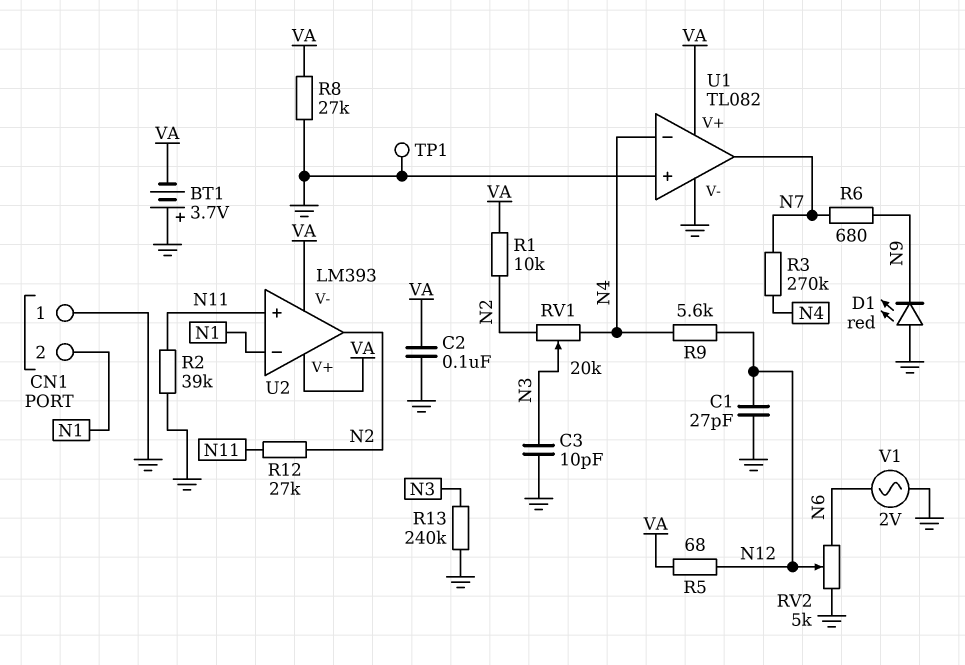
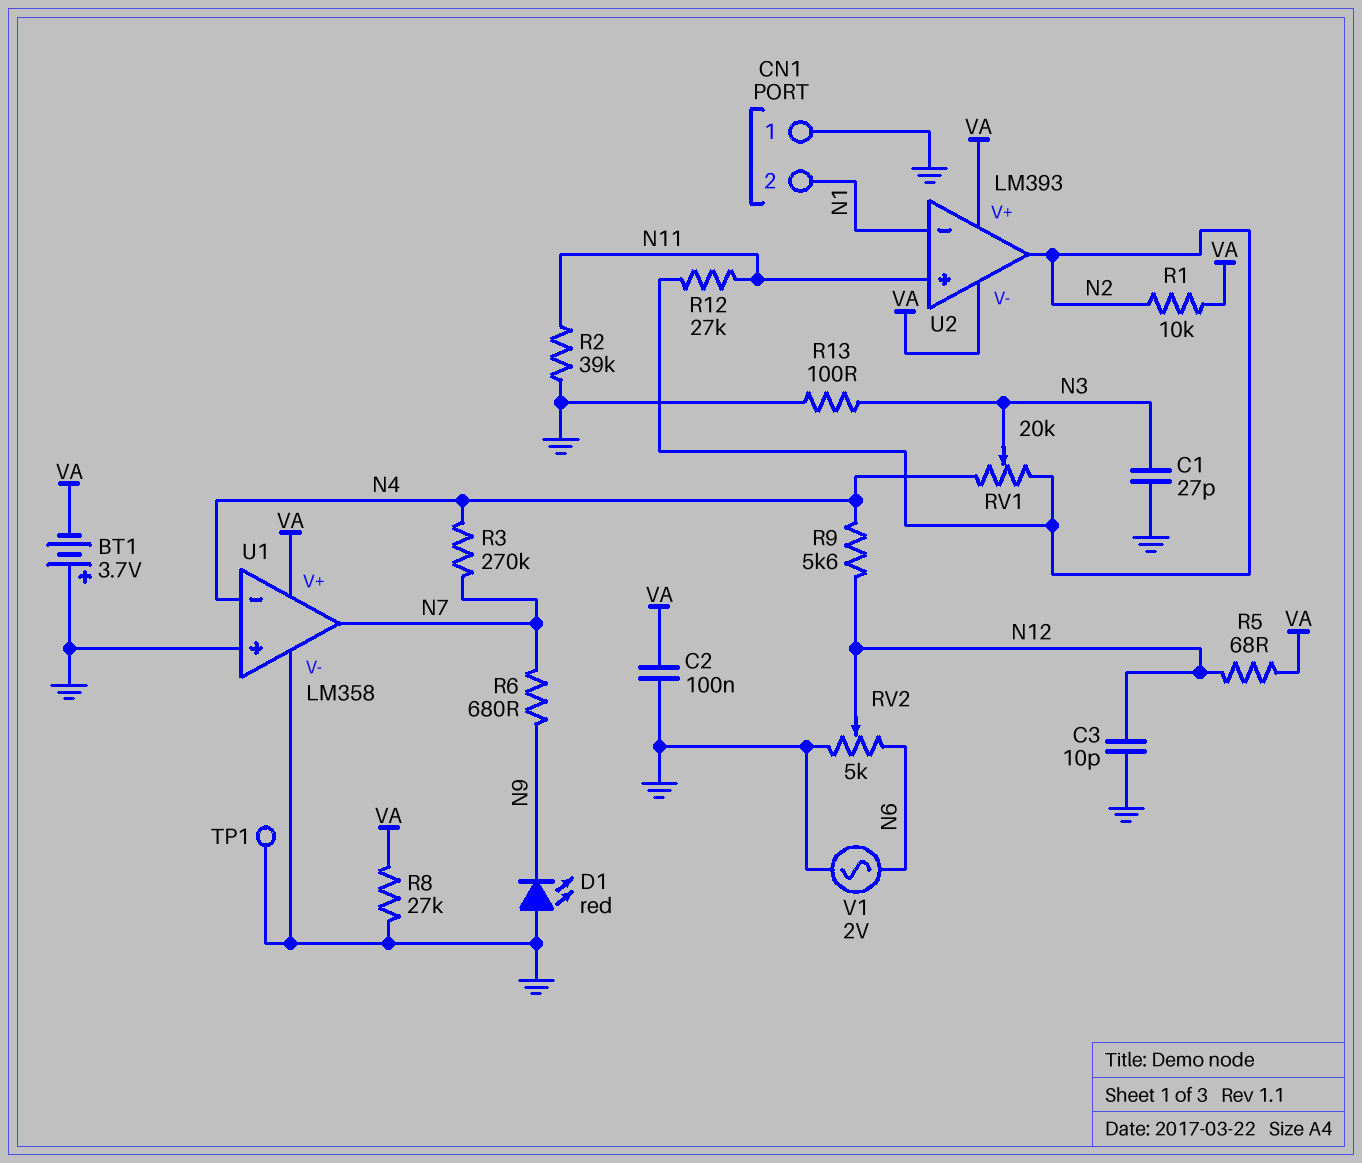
C1: 27pF (GND, N12) -> 27pF (GND, N3)
C3: 10pF (GND, N3) -> 10pF (GND, N12)
R13: 240k (GND, N3) -> 100 (GND, N3)
U1: TL082 -> LM358

